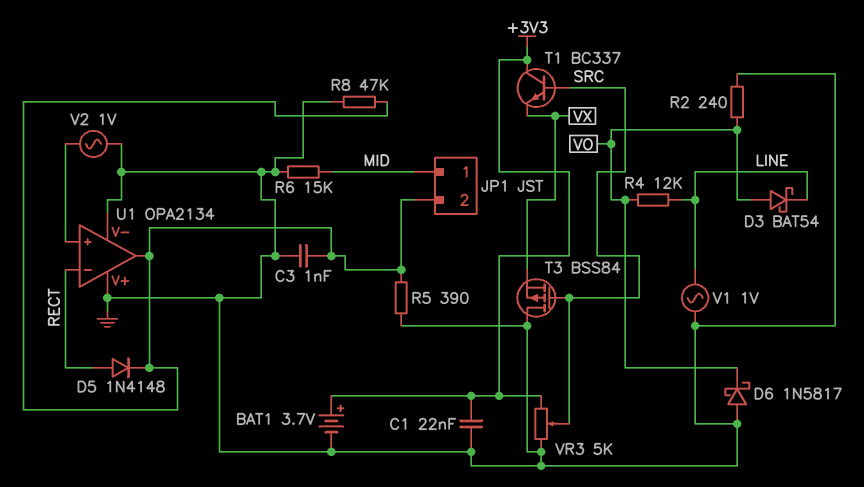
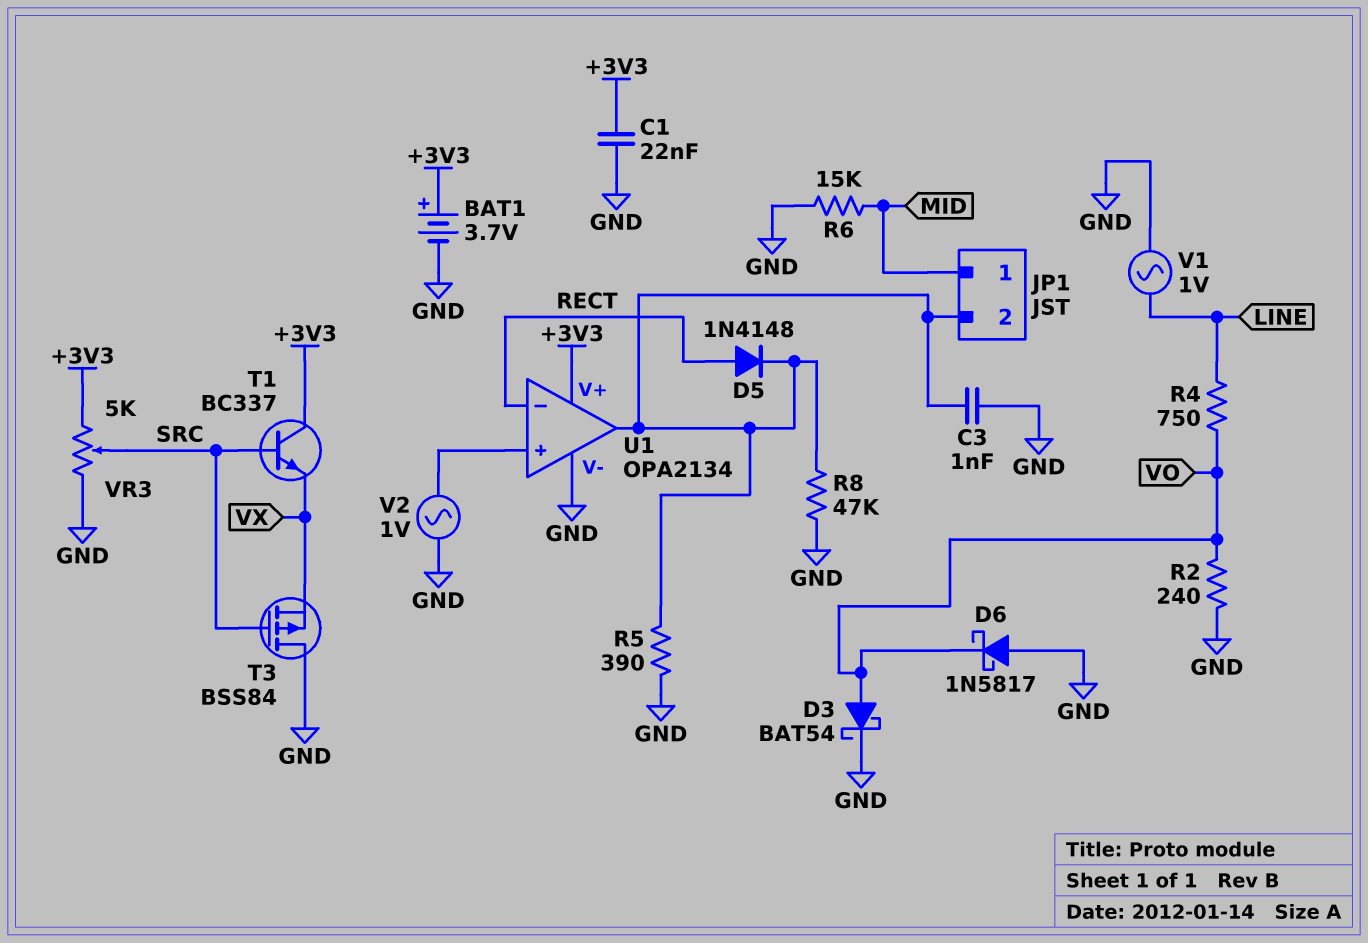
D3: schottky BAT54 (A VO, K LINE) -> schottky BAT54 (A VO, K GND)
R4: 12k (LINE, VO) -> 750 (LINE, VO)
U1 pin V+: GND -> +3V3

